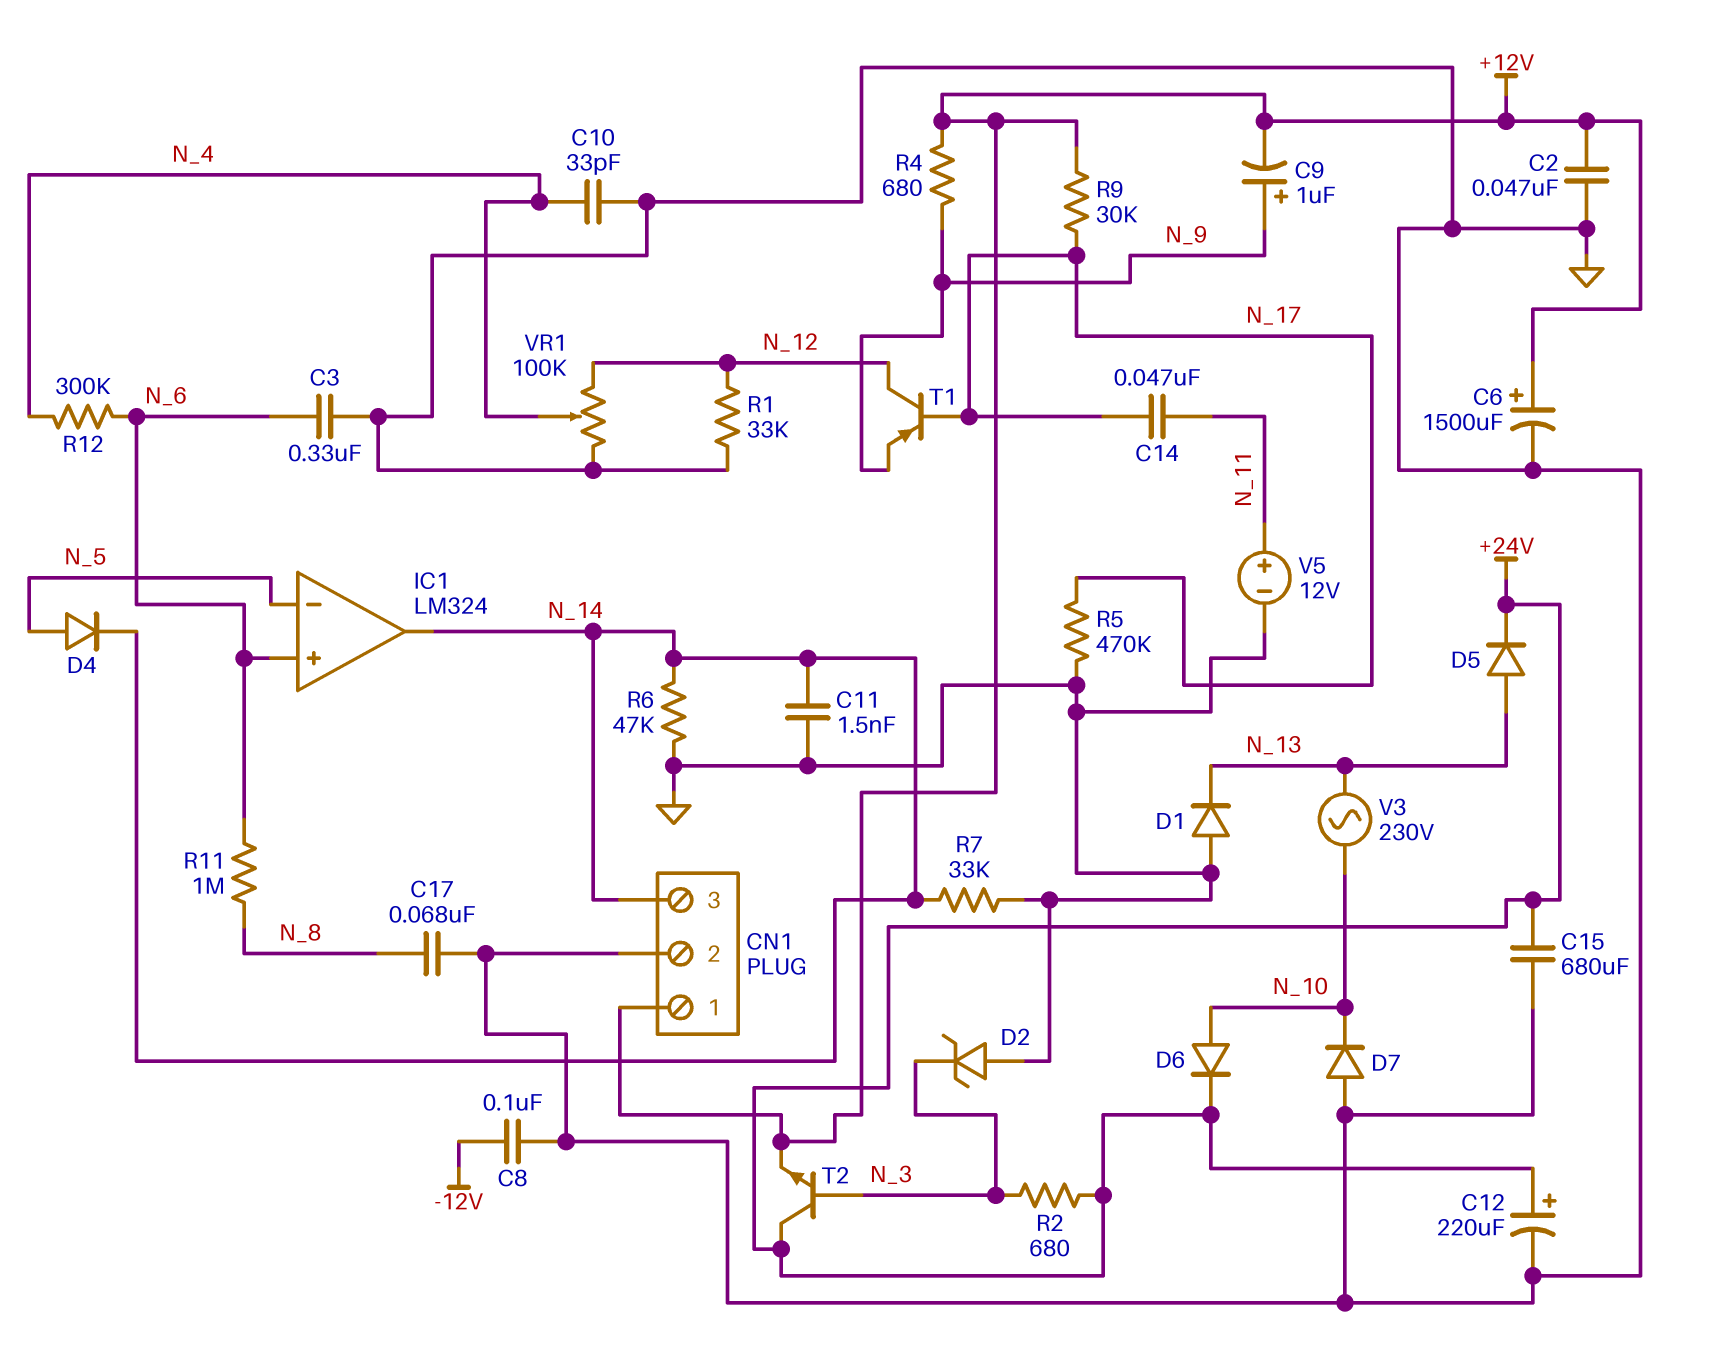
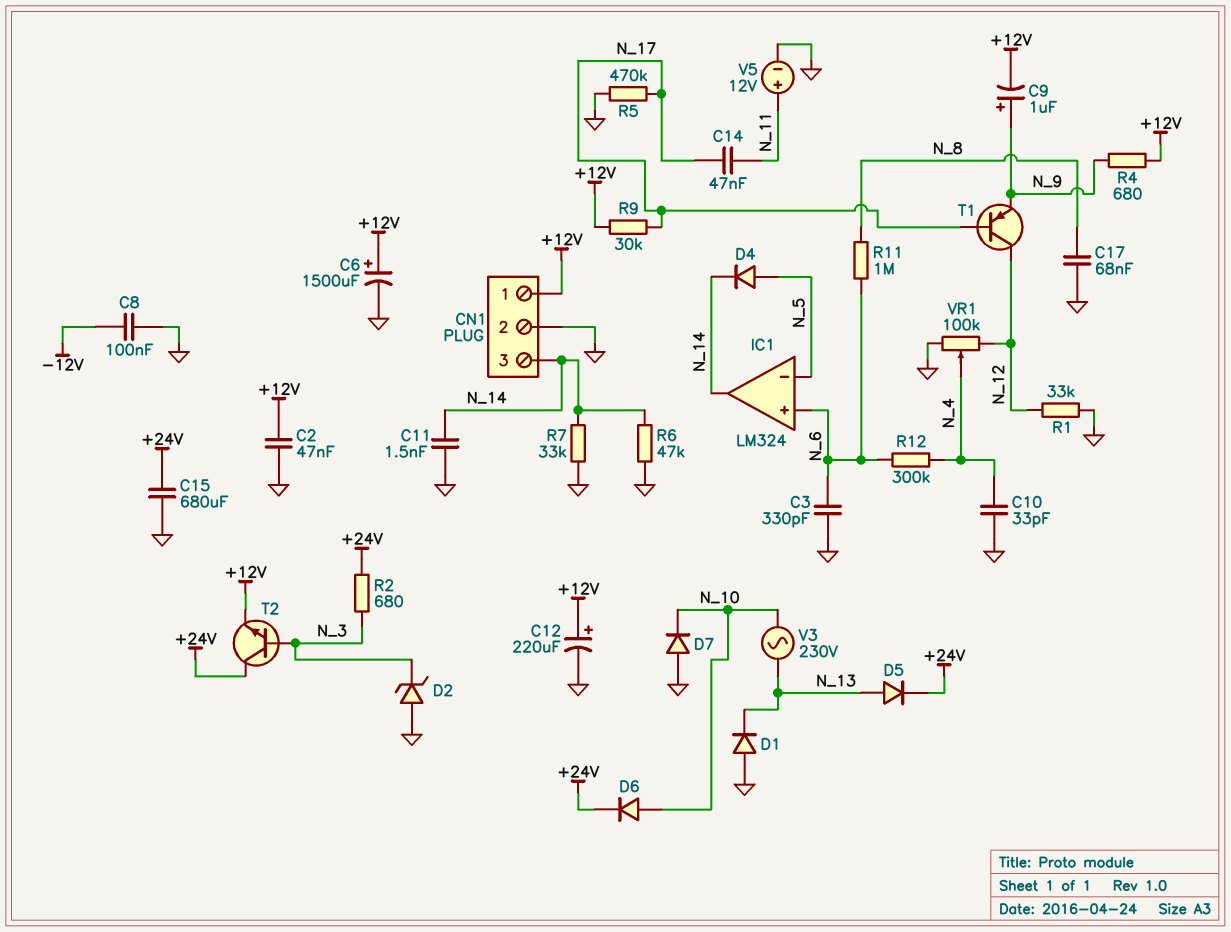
C3: 330nF (GND, N_6) -> 330pF (GND, N_6)
C12: 220uF (plus +24V, minus GND) -> 220uF (plus +12V, minus GND)

